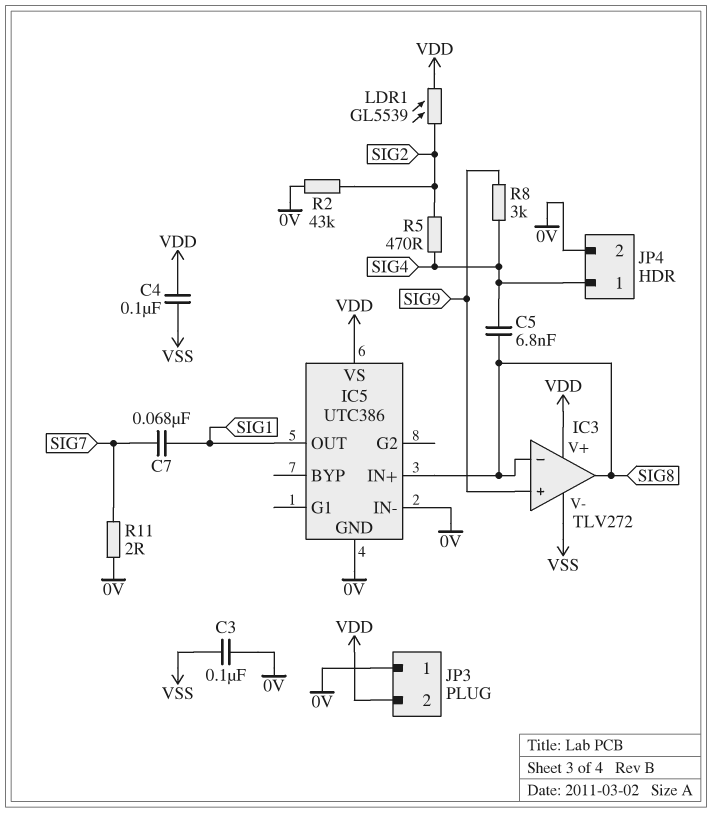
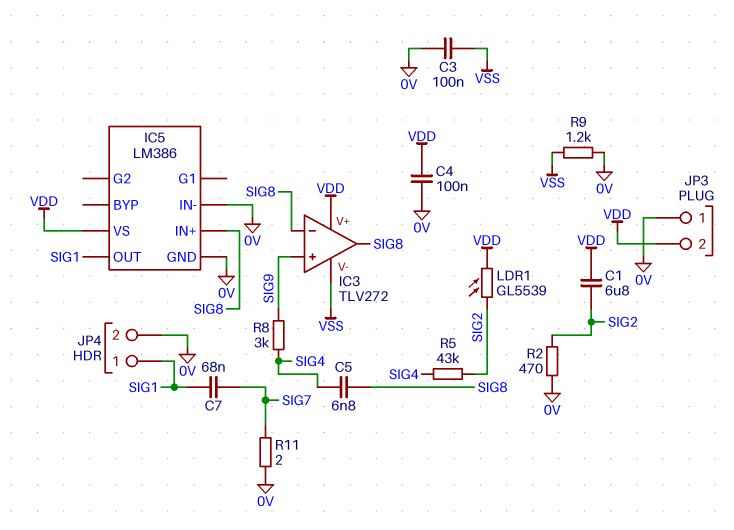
C1: none -> 6.8uF (SIG2, VDD)
C4: 100nF (VDD, VSS) -> 100nF (0V, VDD)
IC5: UTC386 -> LM386
JP4 pin 1: SIG4 -> SIG1
R2: 43k (0V, SIG2) -> 470 (0V, SIG2)
R5: 470 (SIG2, SIG4) -> 43k (SIG2, SIG4)
R9: none -> 1.2k (0V, VSS)

